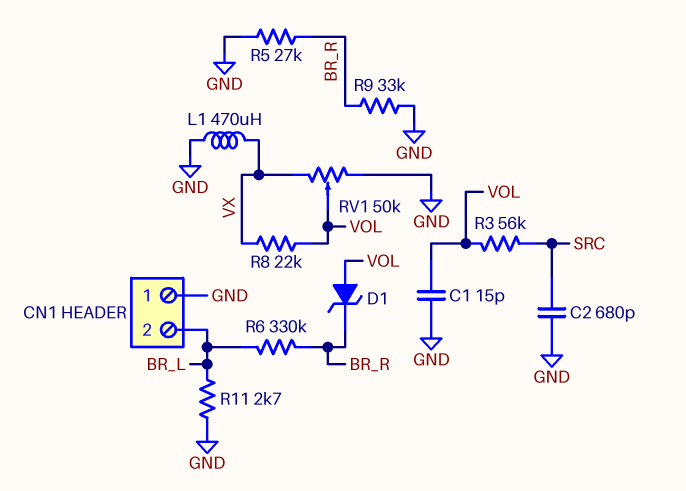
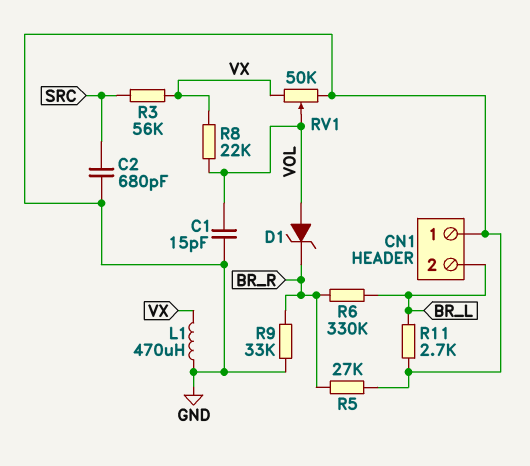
R3: 56k (SRC, VOL) -> 56k (SRC, VX)

